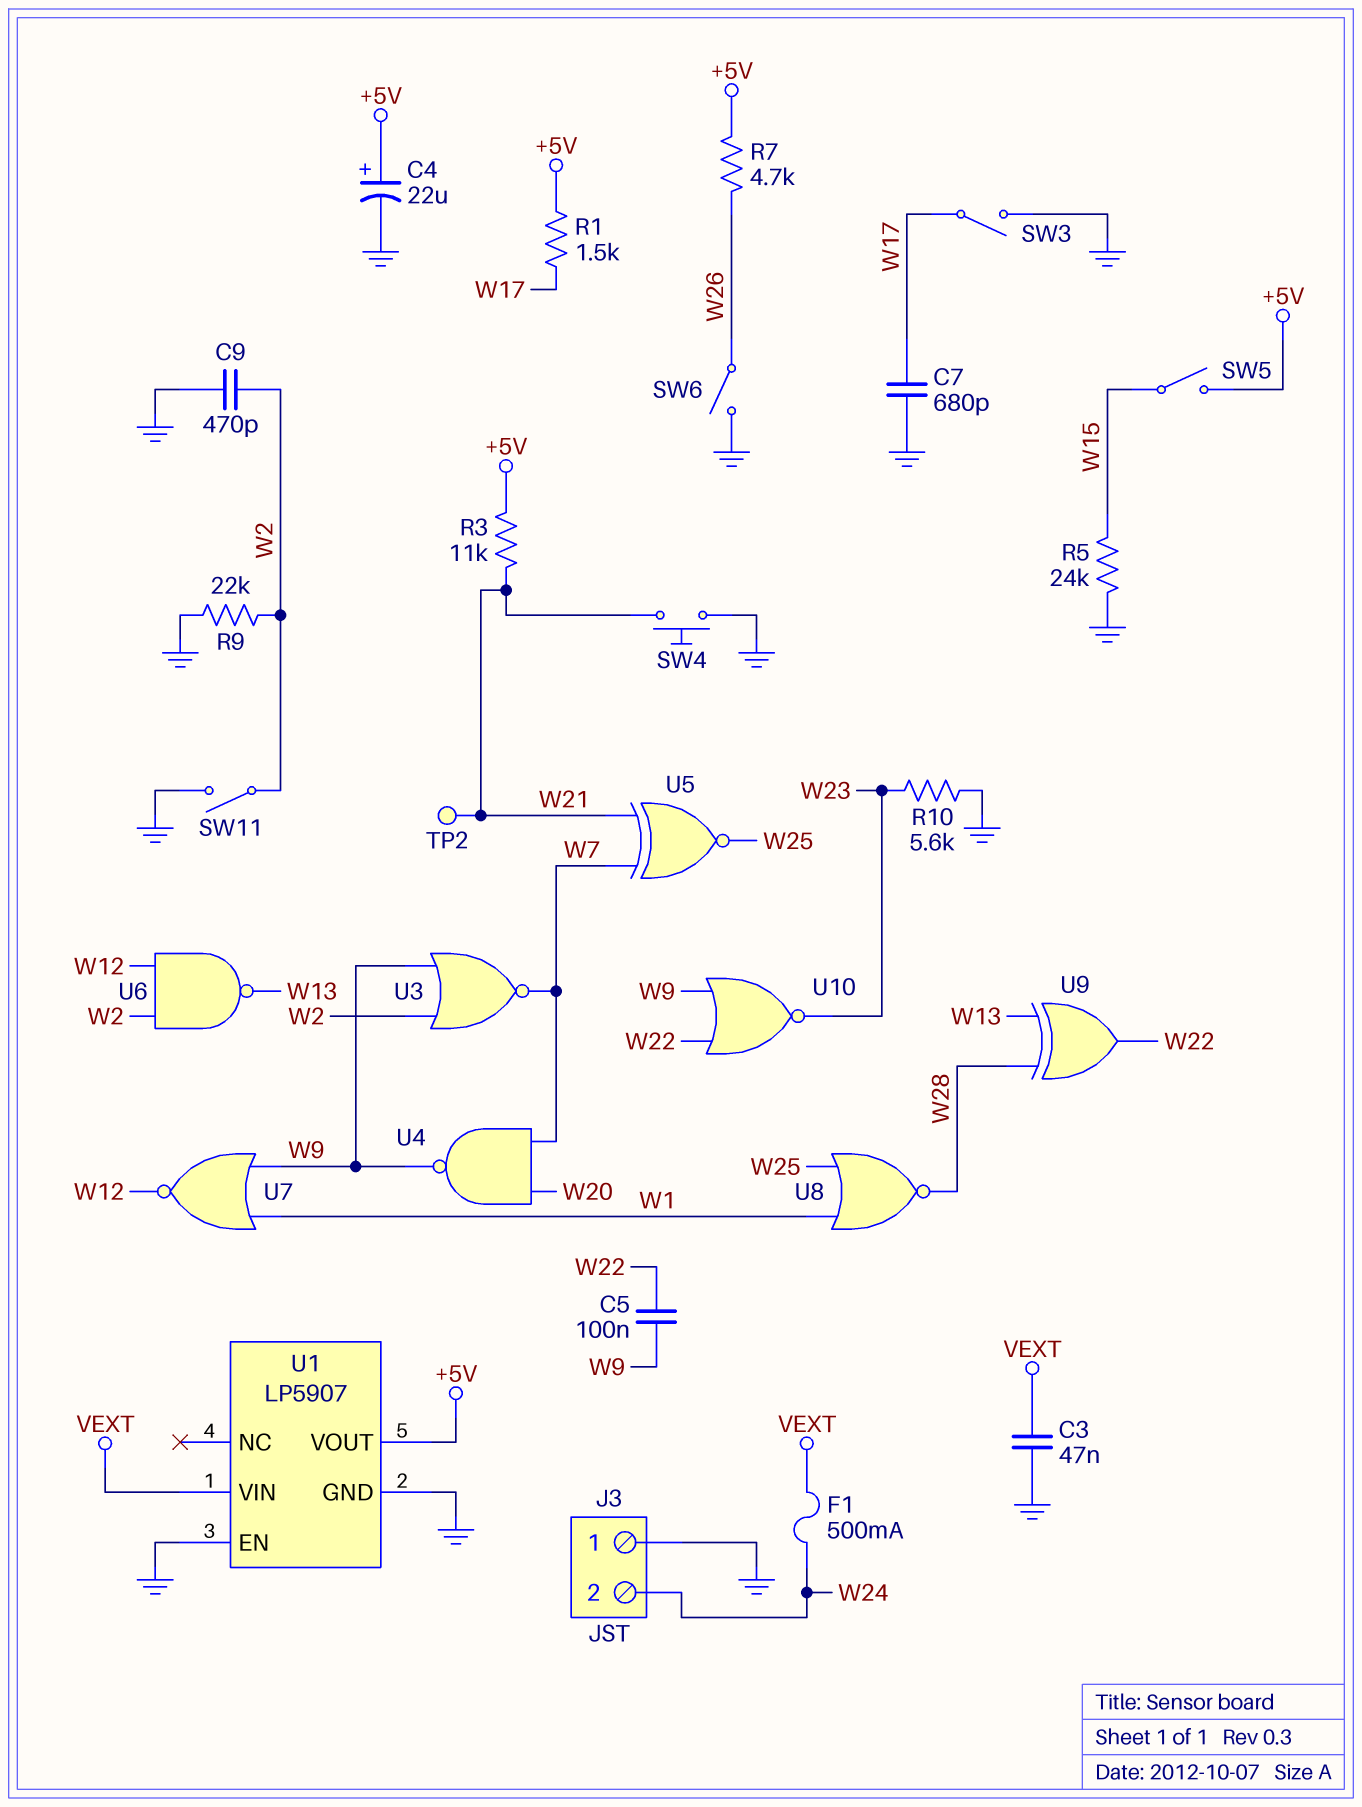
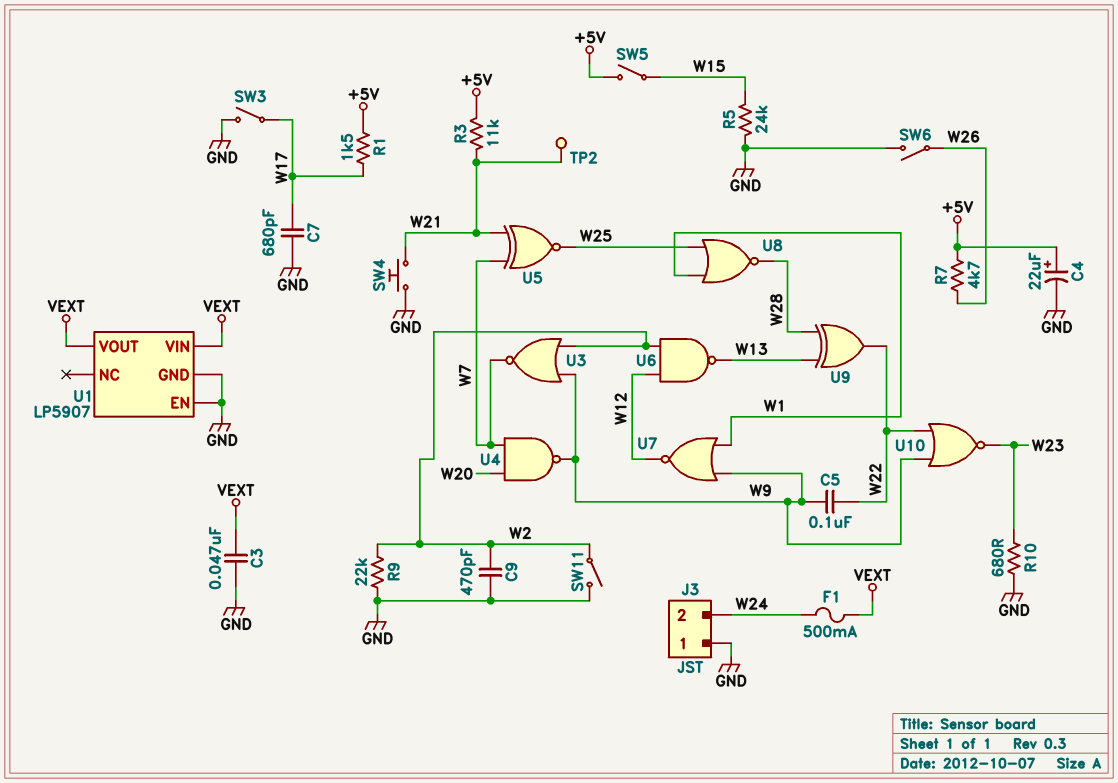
R10: 5.6k (GND, W23) -> 680 (GND, W23)
U1 pin VOUT: +5V -> VEXT

